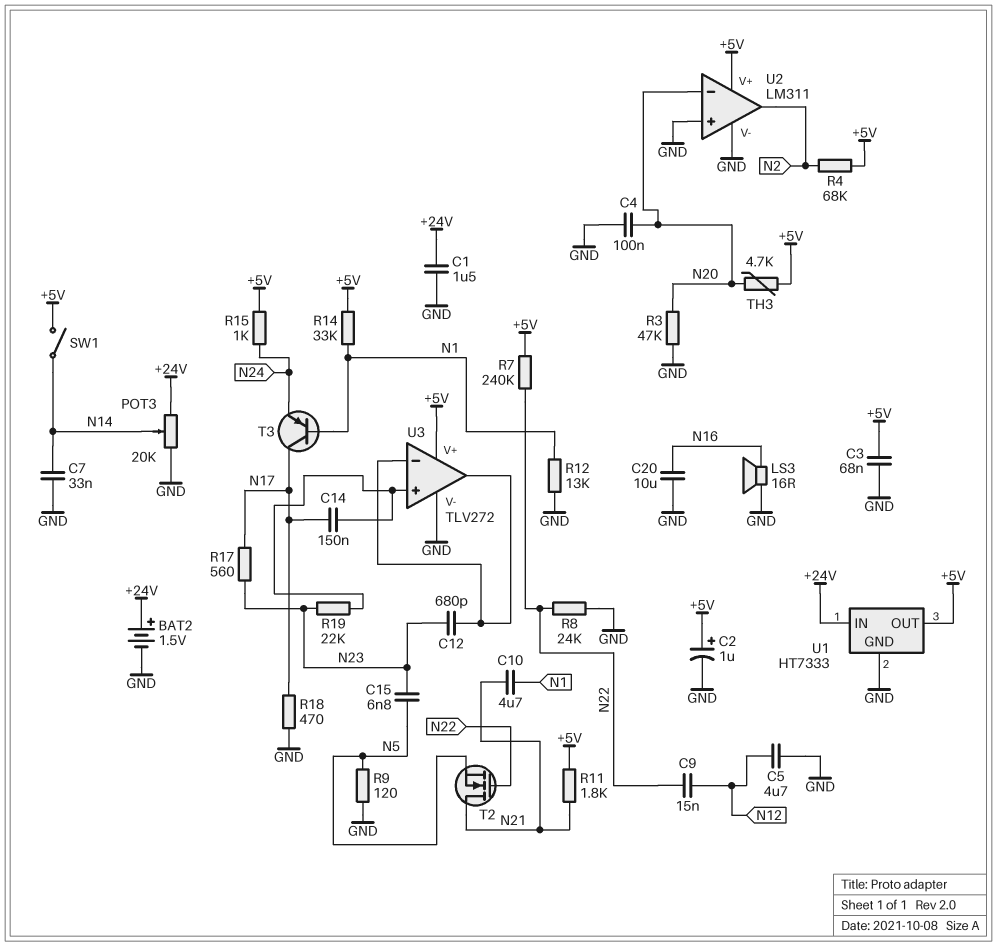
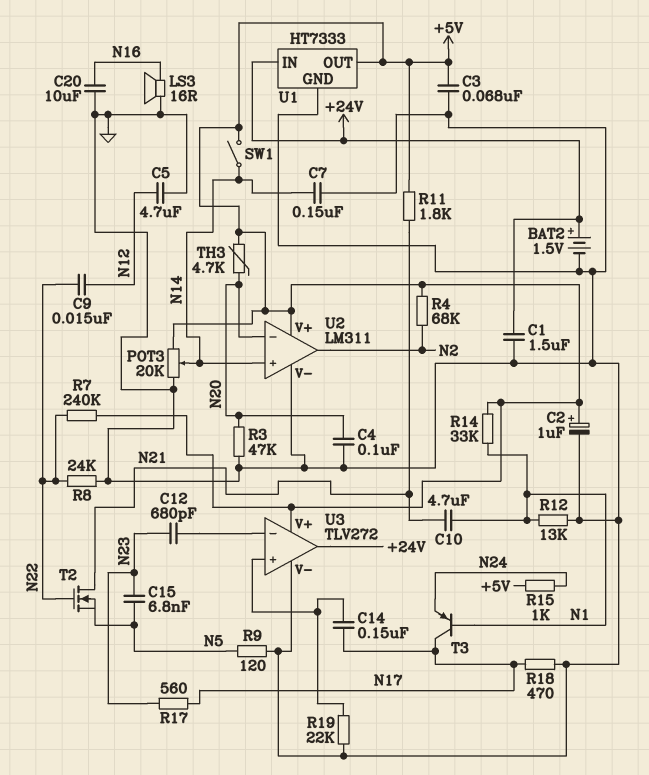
C7: 33nF (GND, N14) -> 150nF (GND, N14)
POT3: 20k (+24V, GND, wiper N14) -> 20k (+5V, GND, wiper N14)
R19: 22k (N23, U3/in+) -> 22k (GND, U3/in+)
U2 pin in+: GND -> N14
U3 pin out: U3/in- -> +24V

